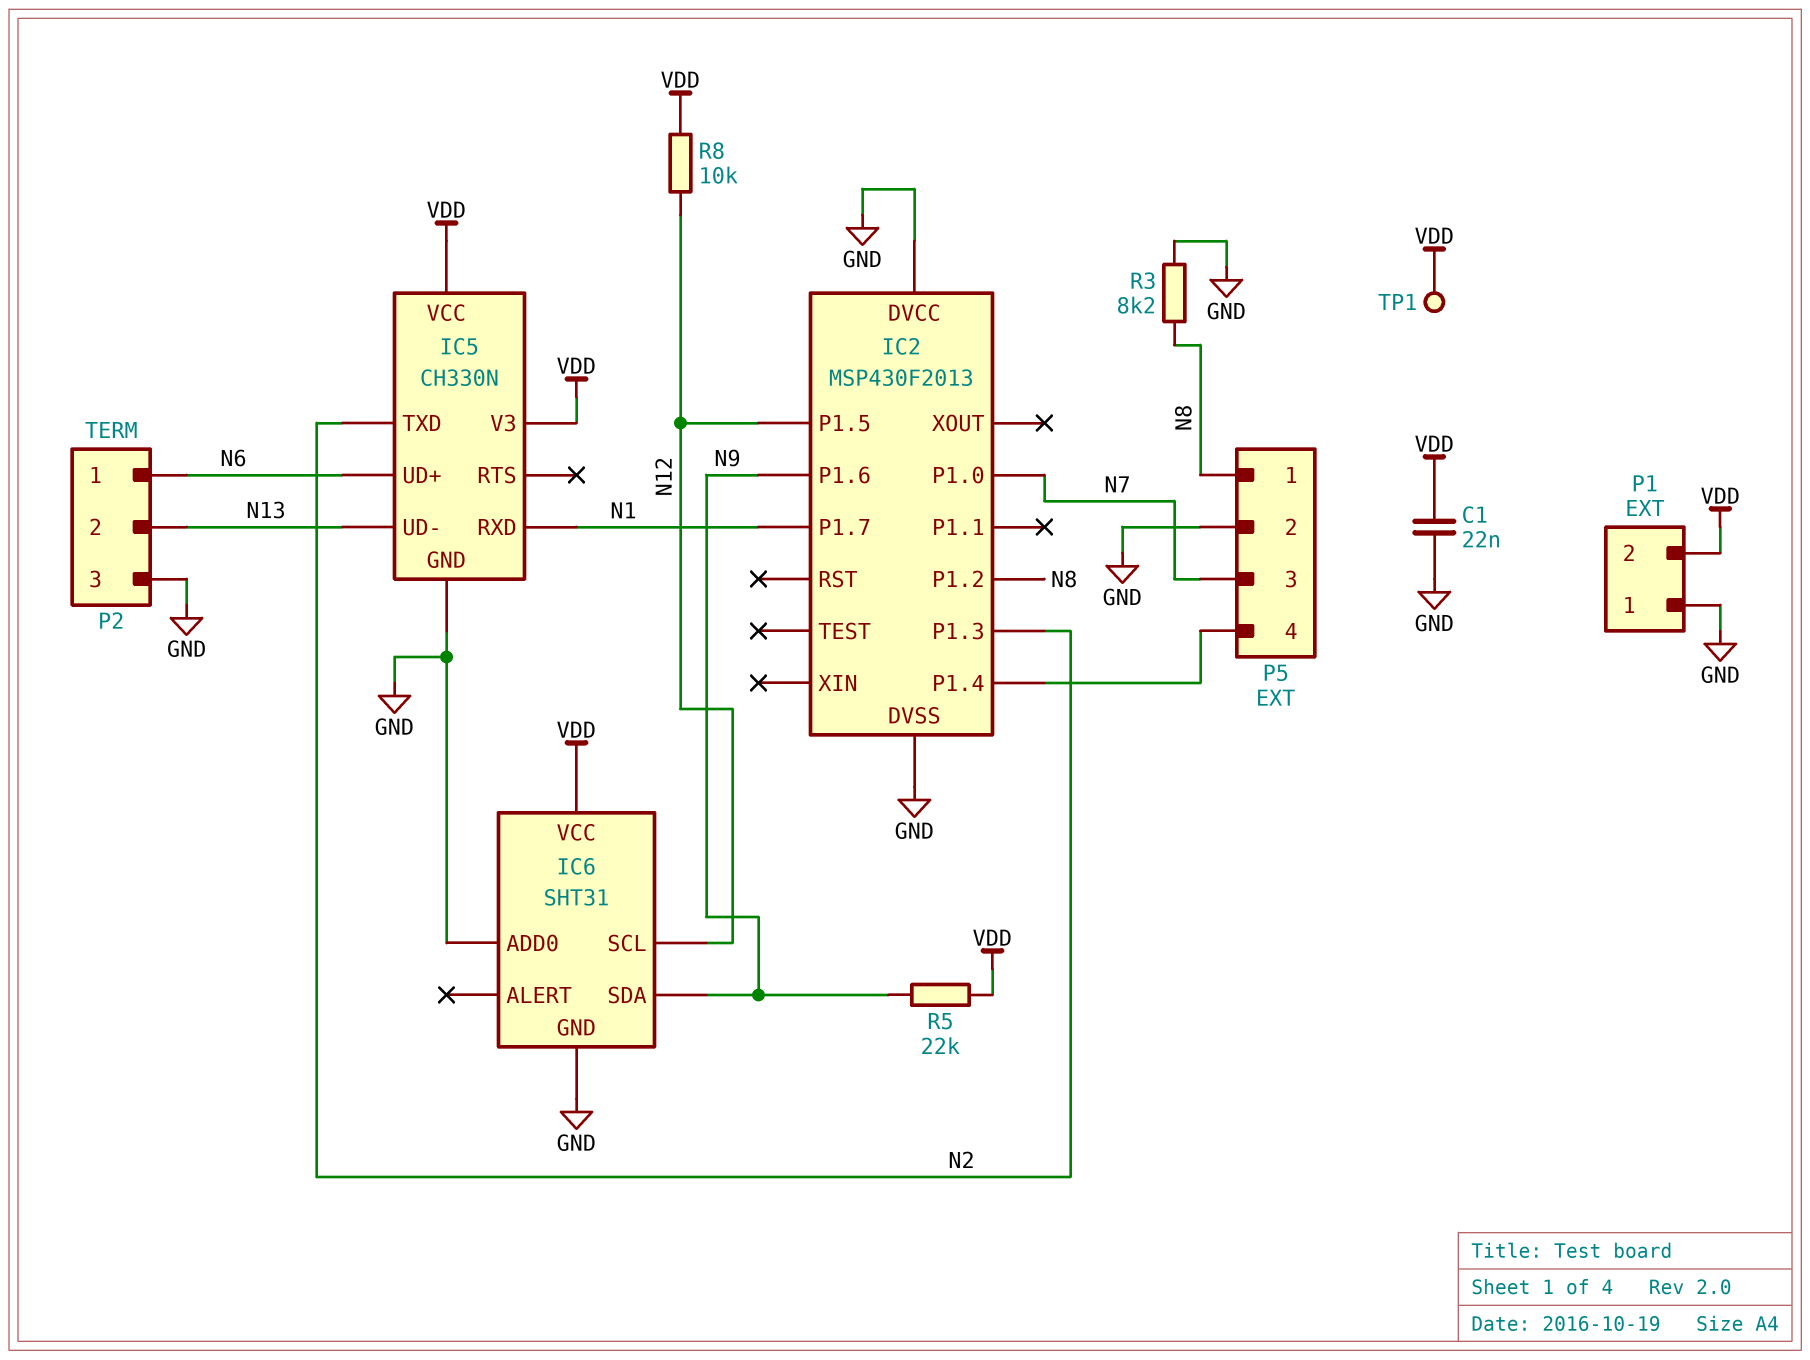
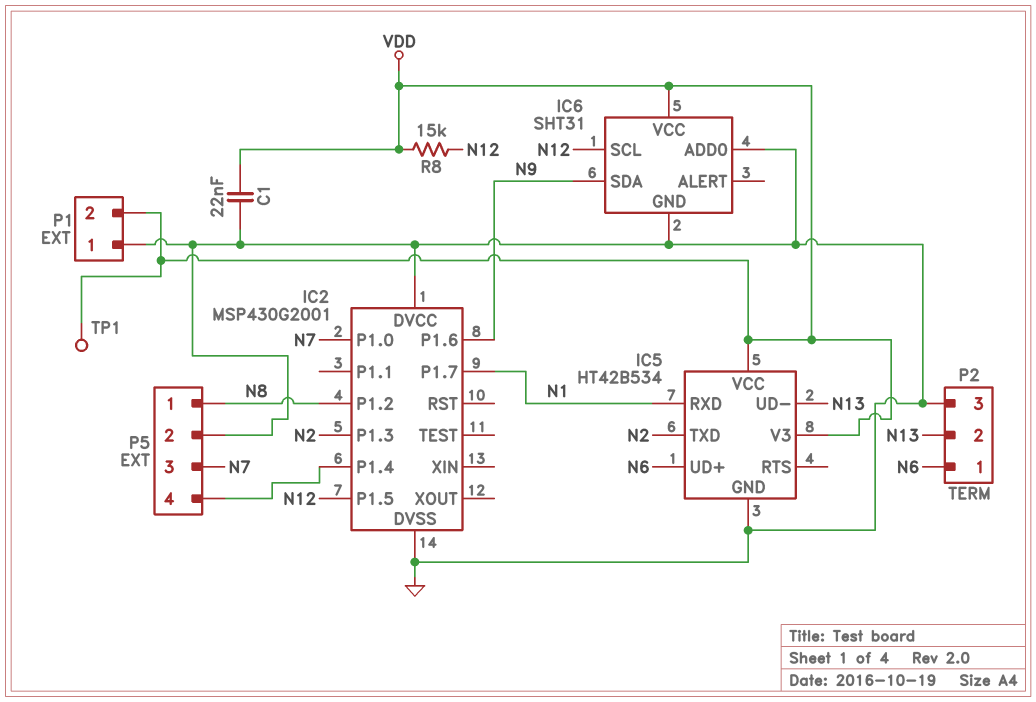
IC2: MSP430F2013 -> MSP430G2001
IC5: CH330N -> HT42B534
R3: 8.2k (GND, N8) -> none
R5: 22k (N9, VDD) -> none
R8: 10k (N12, VDD) -> 15k (N12, VDD)

